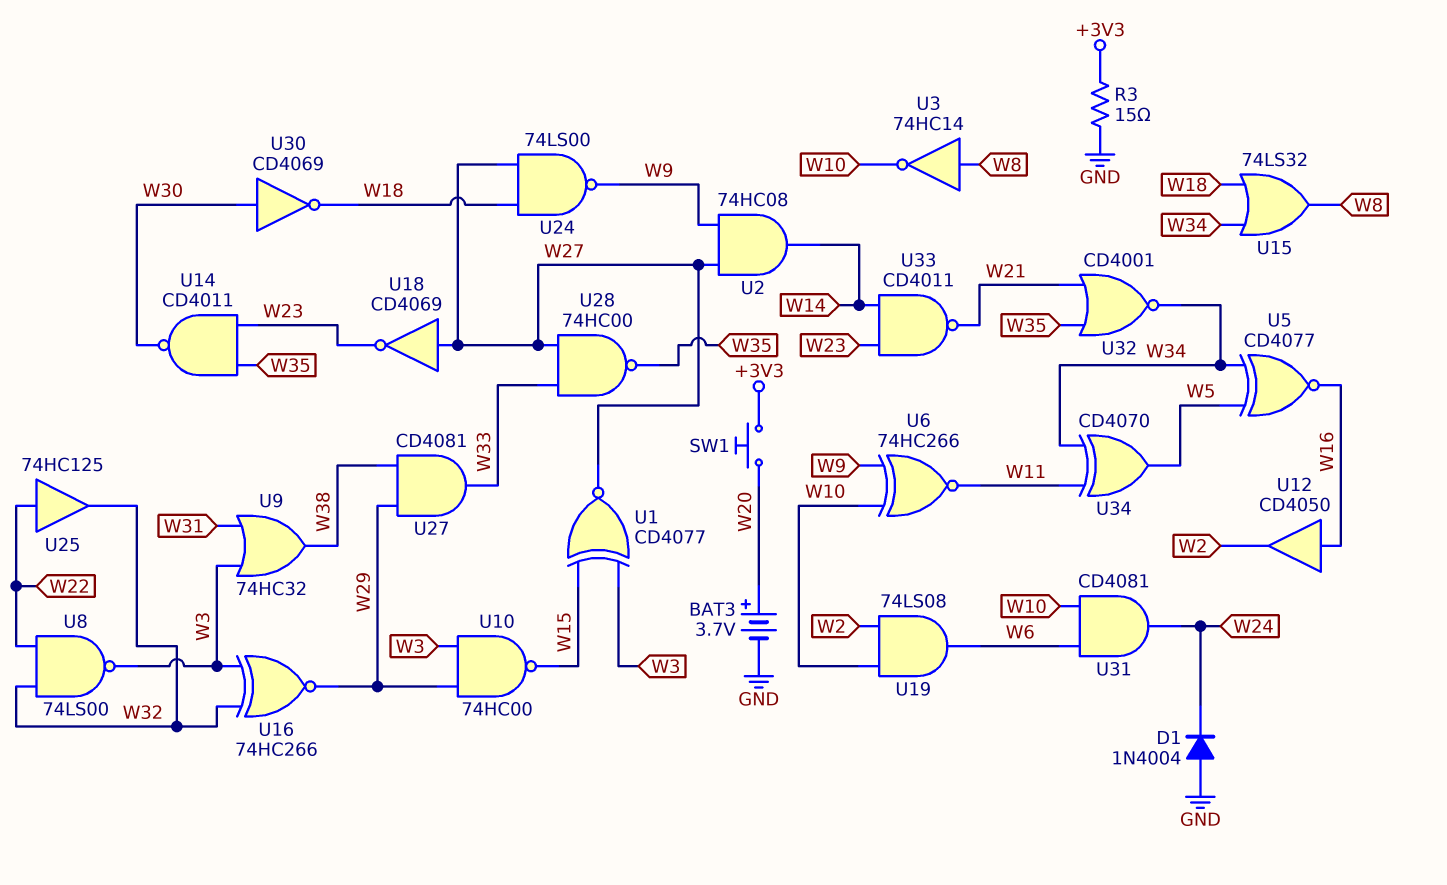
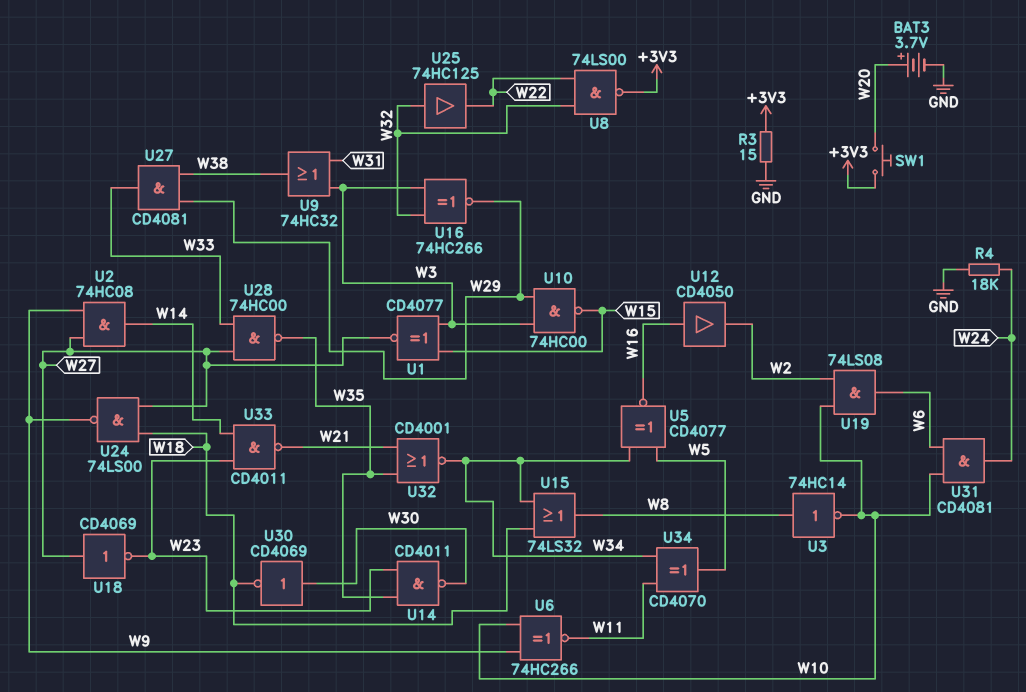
D1: diode 1N4004 (A GND, K W24) -> none
R4: none -> 18k (GND, W24)
U8: NAND 74LS00 (in W22, in W32, out W3) -> NAND 74LS00 (in W22, in W32, out +3V3)
U25: buffer 74HC125 (in W22, out W32) -> buffer 74HC125 (in W32, out W22)

